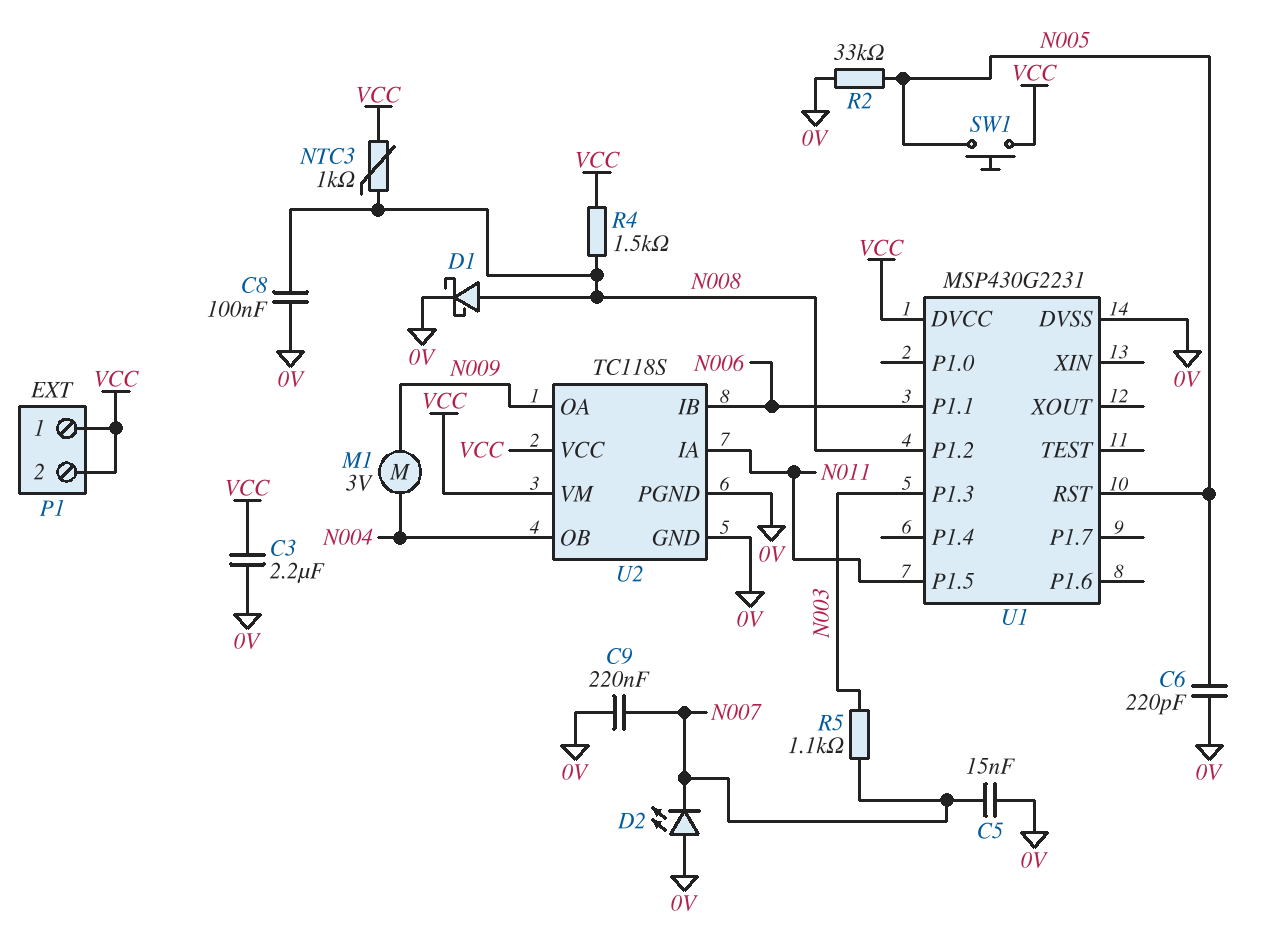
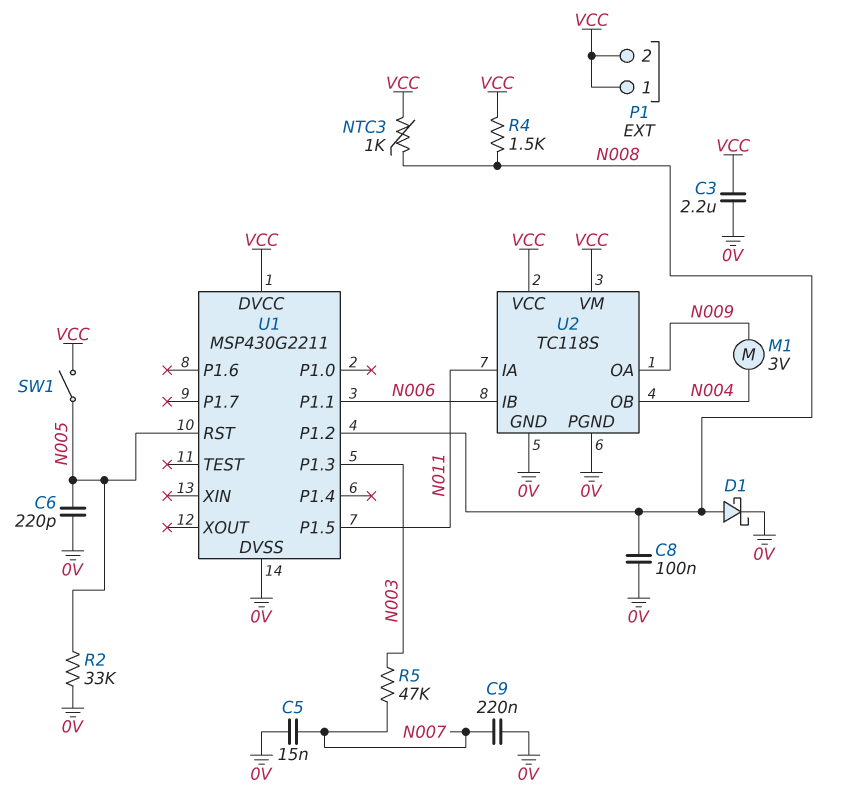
D2: LED (A 0V, K N007) -> none
R5: 1.1k (N003, N007) -> 47k (N003, N007)
SW1: button (N005, VCC) -> switch (N005, VCC)
U1: MSP430G2231 -> MSP430G2211

